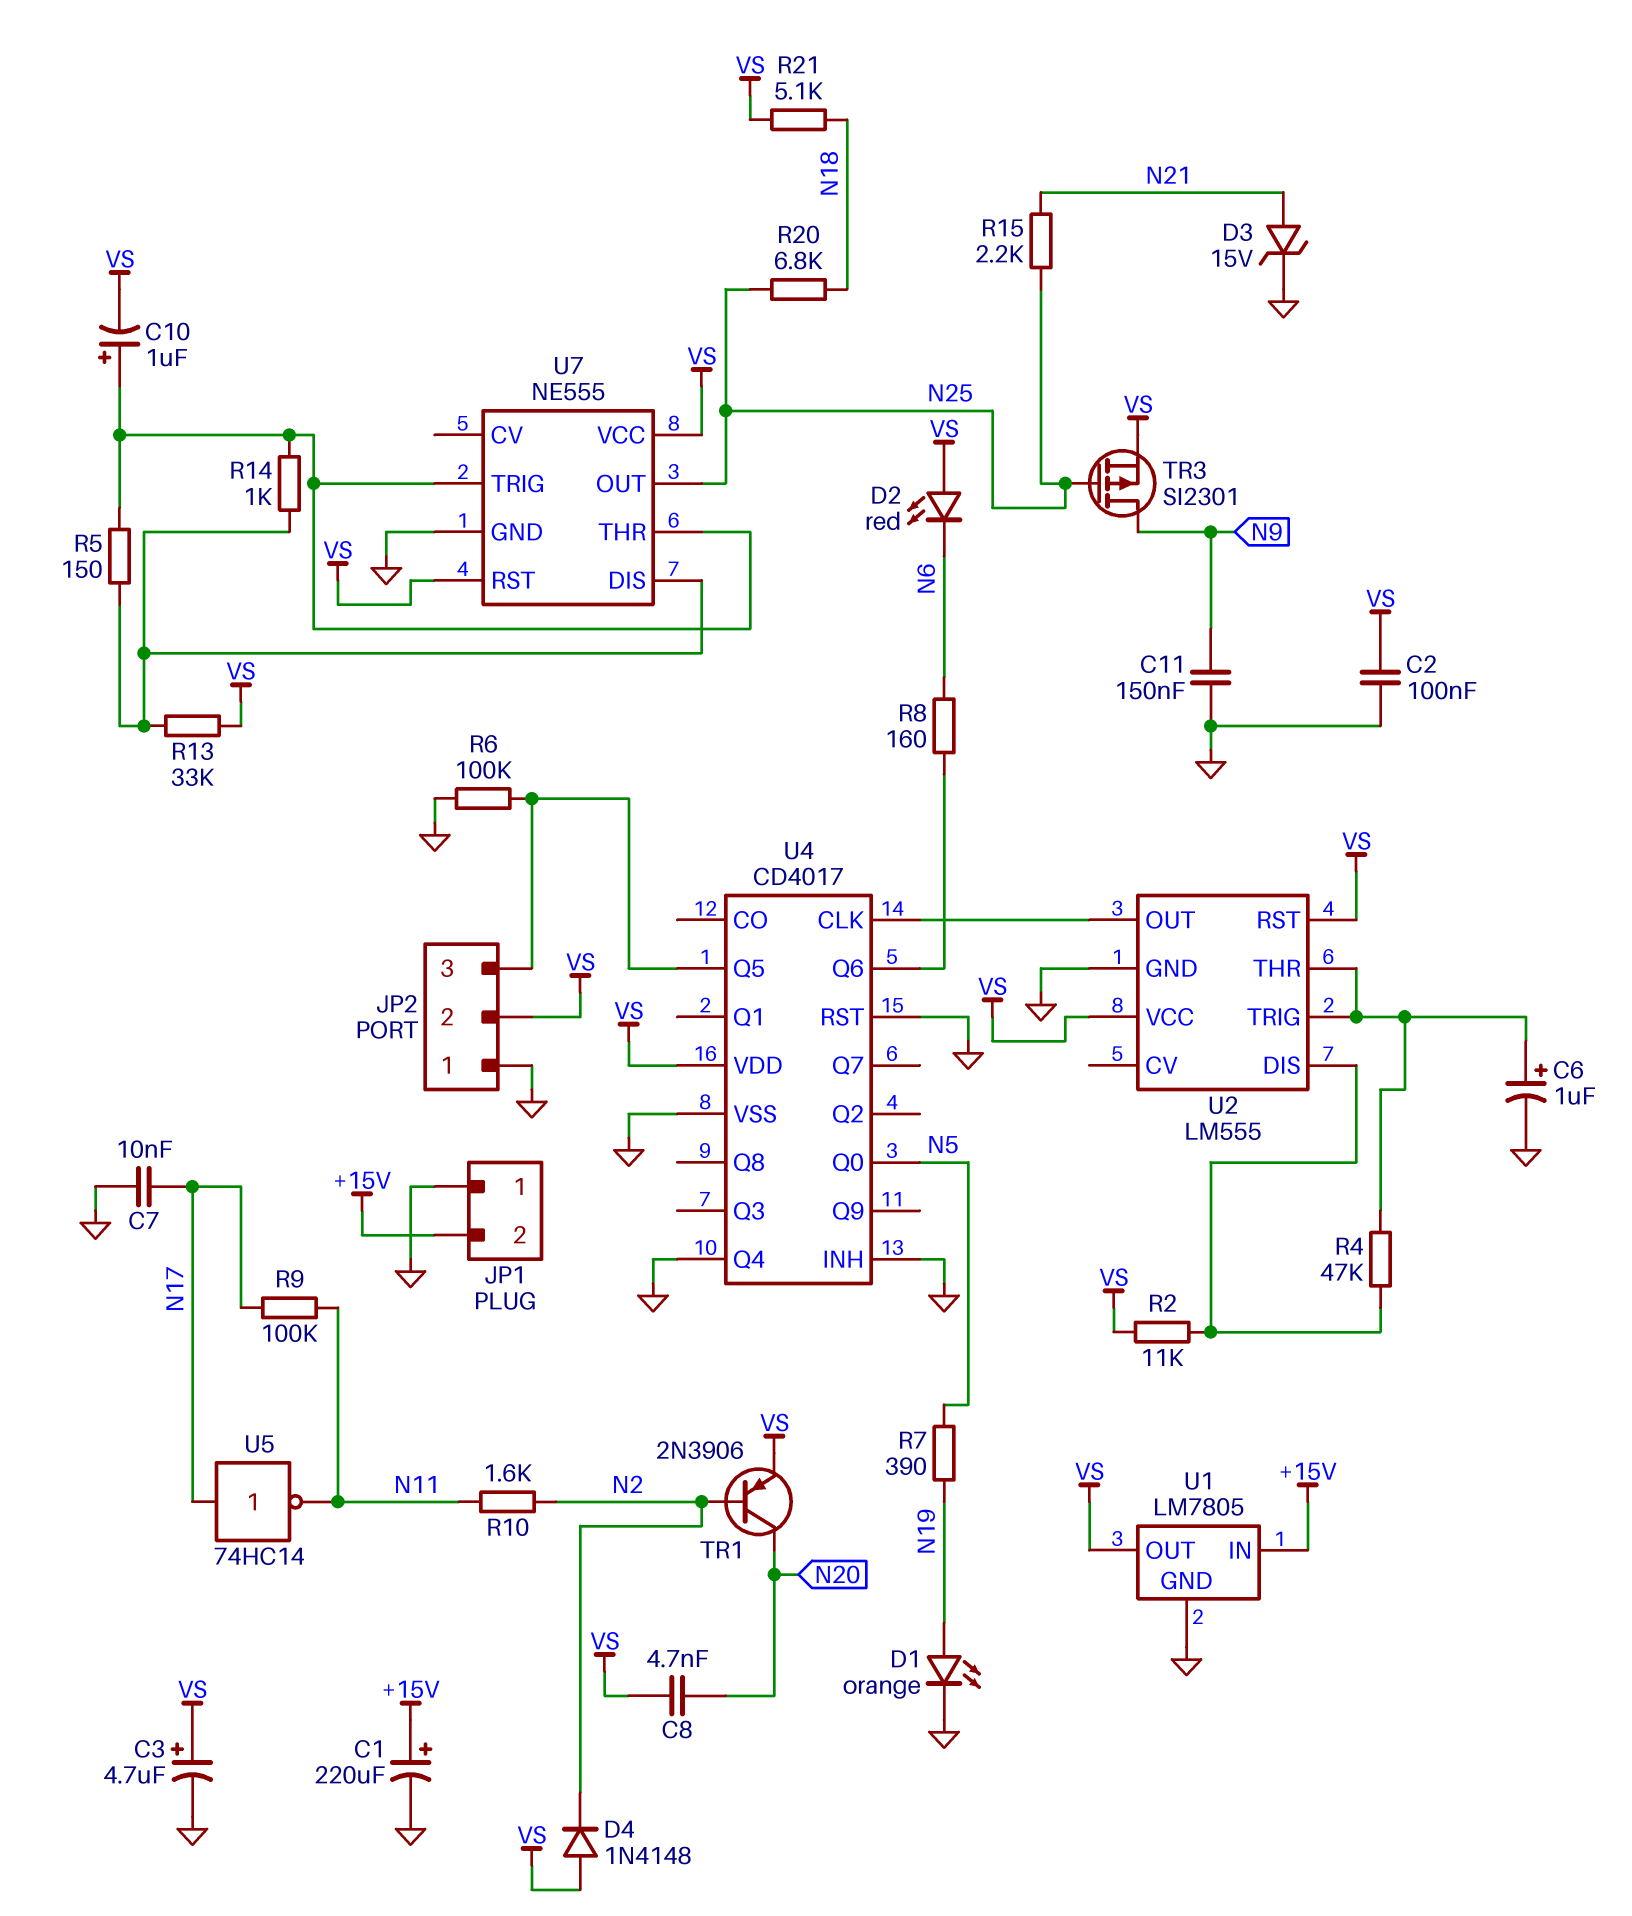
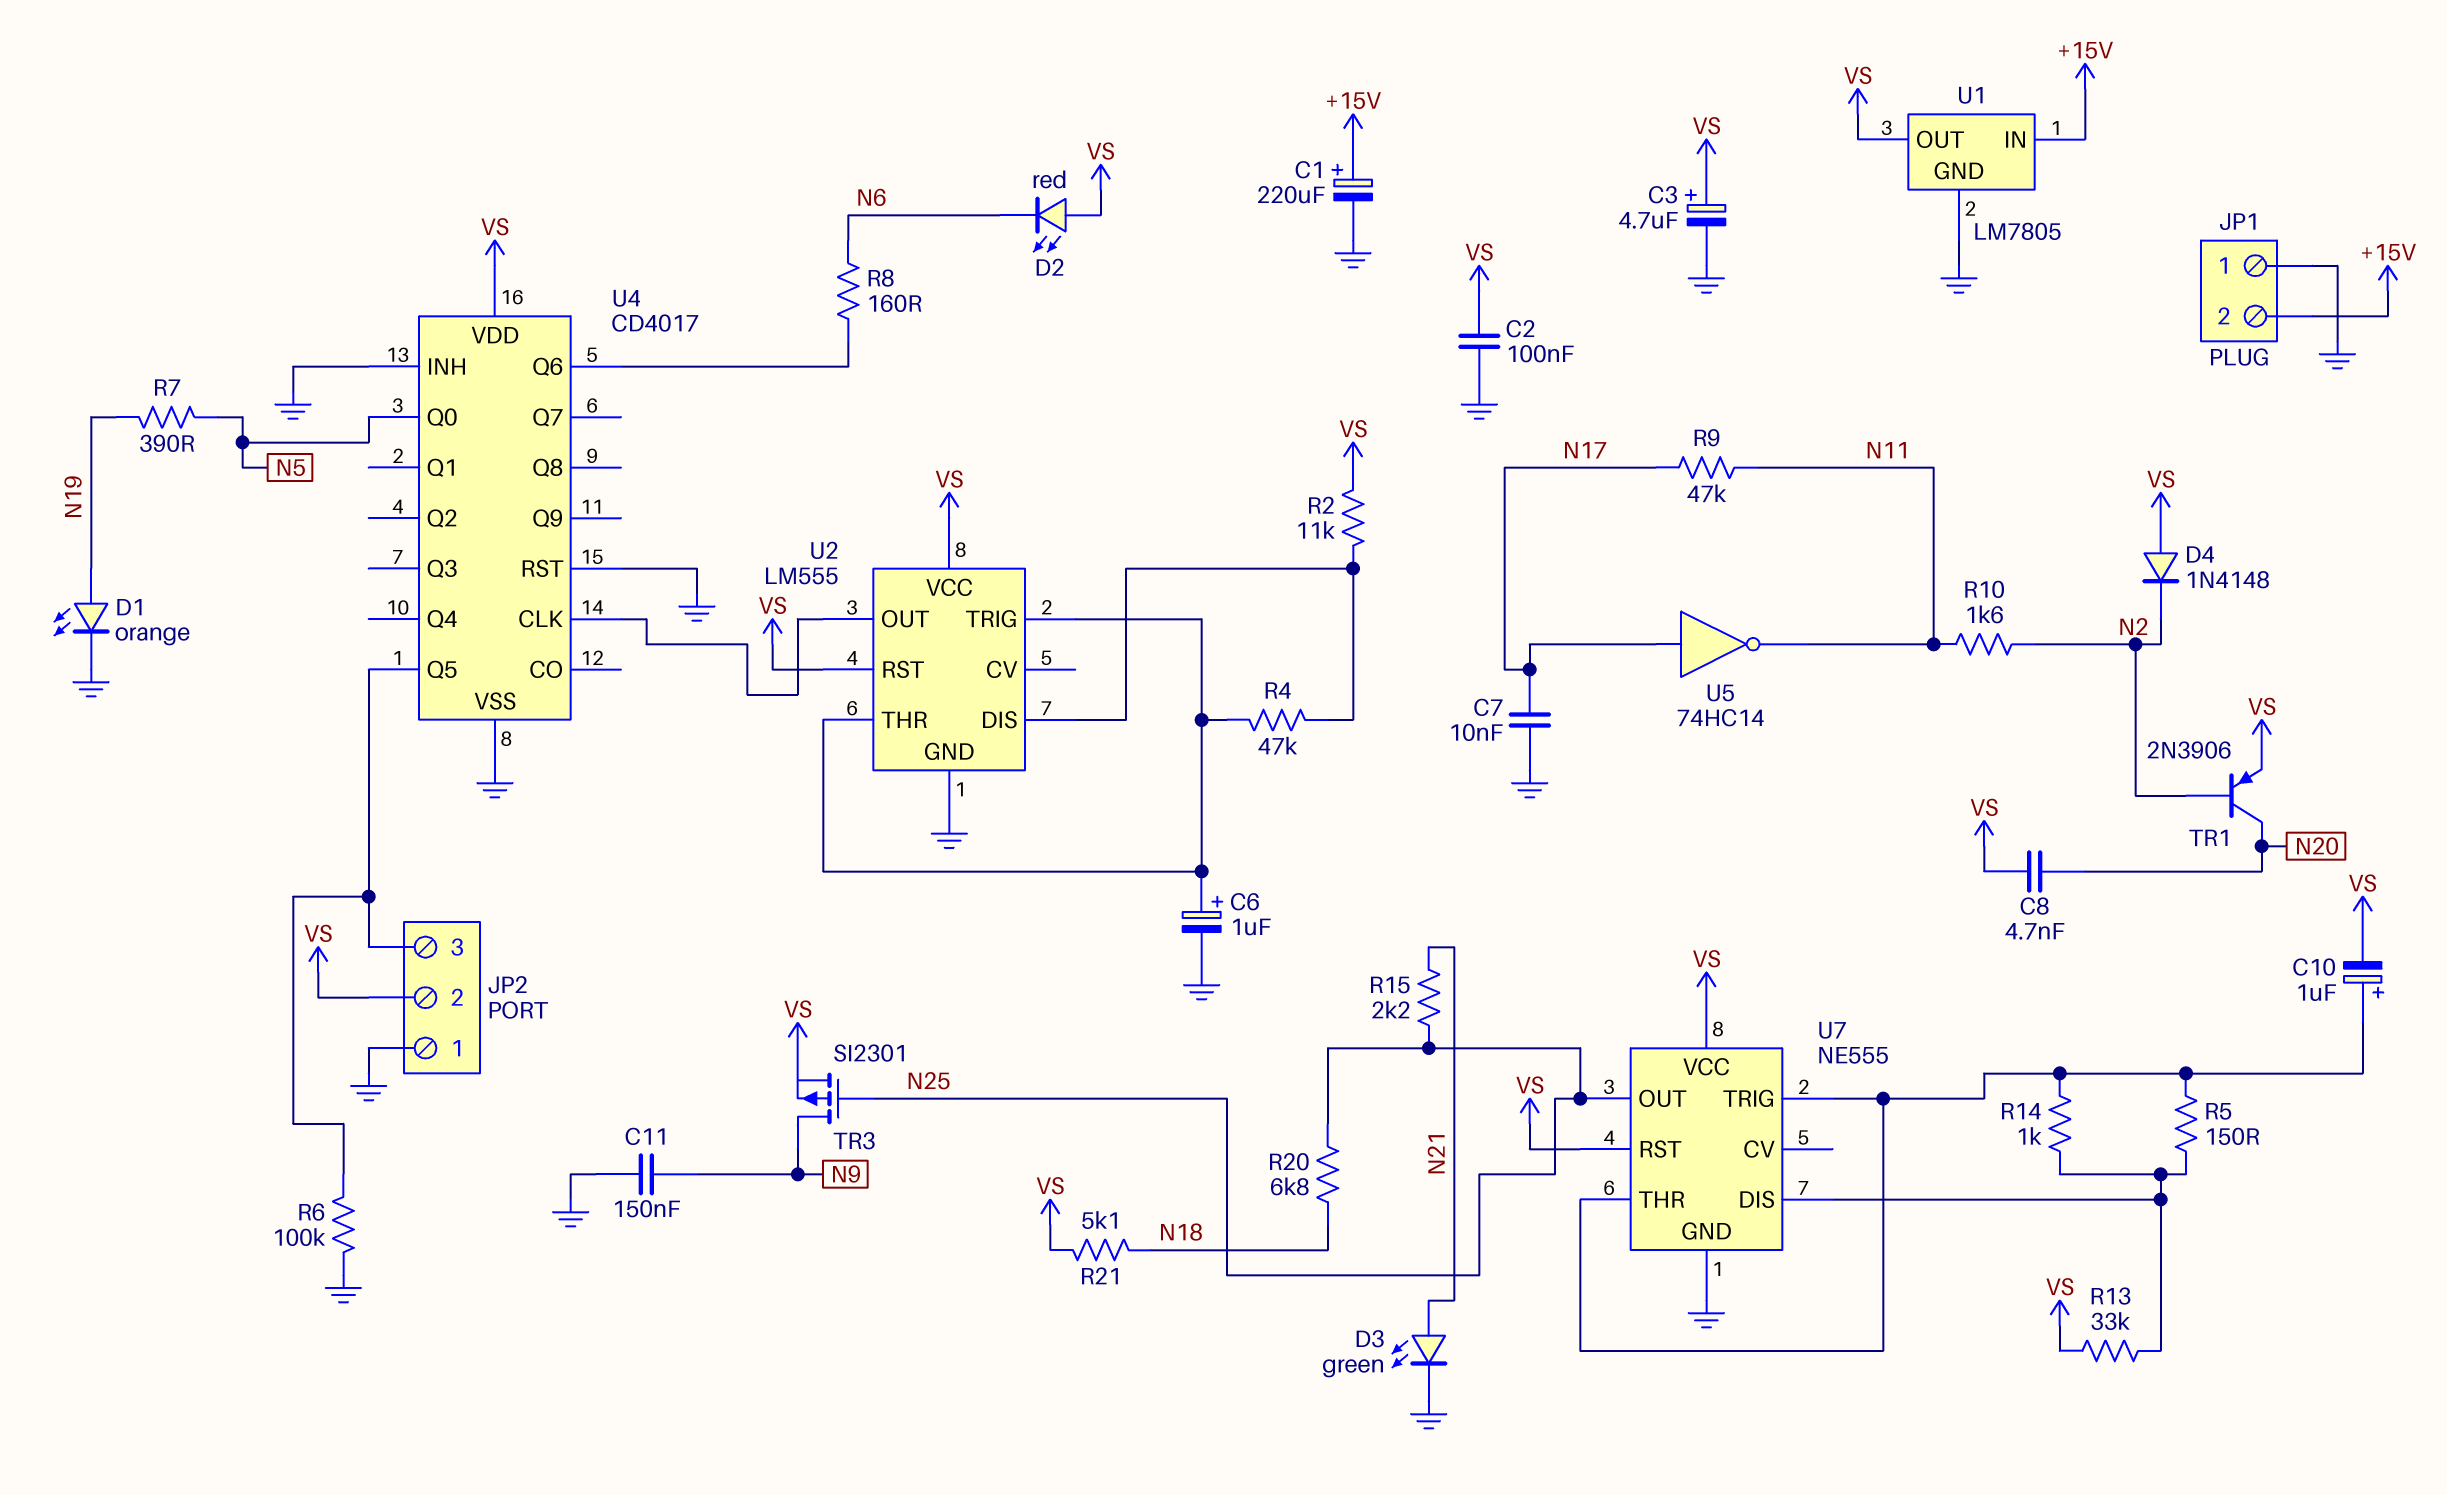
D3: zener 15V (A N21, K GND) -> LED green (A N21, K GND)
R9: 100k (N11, N17) -> 47k (N11, N17)
U4 pin Q4: GND -> none

